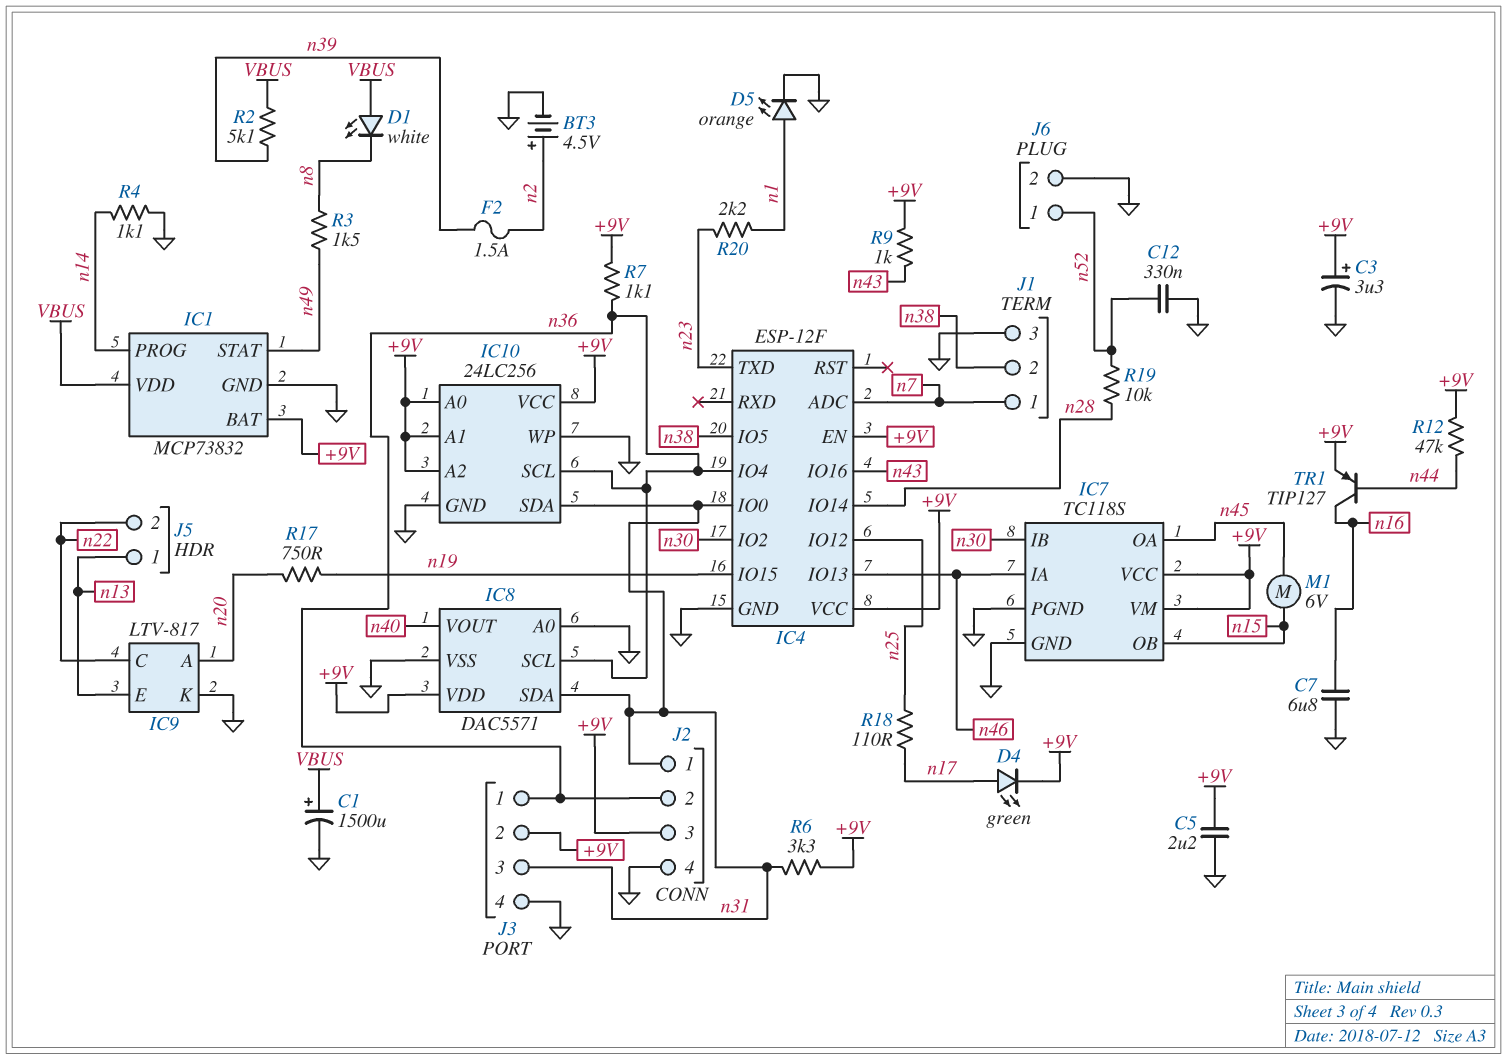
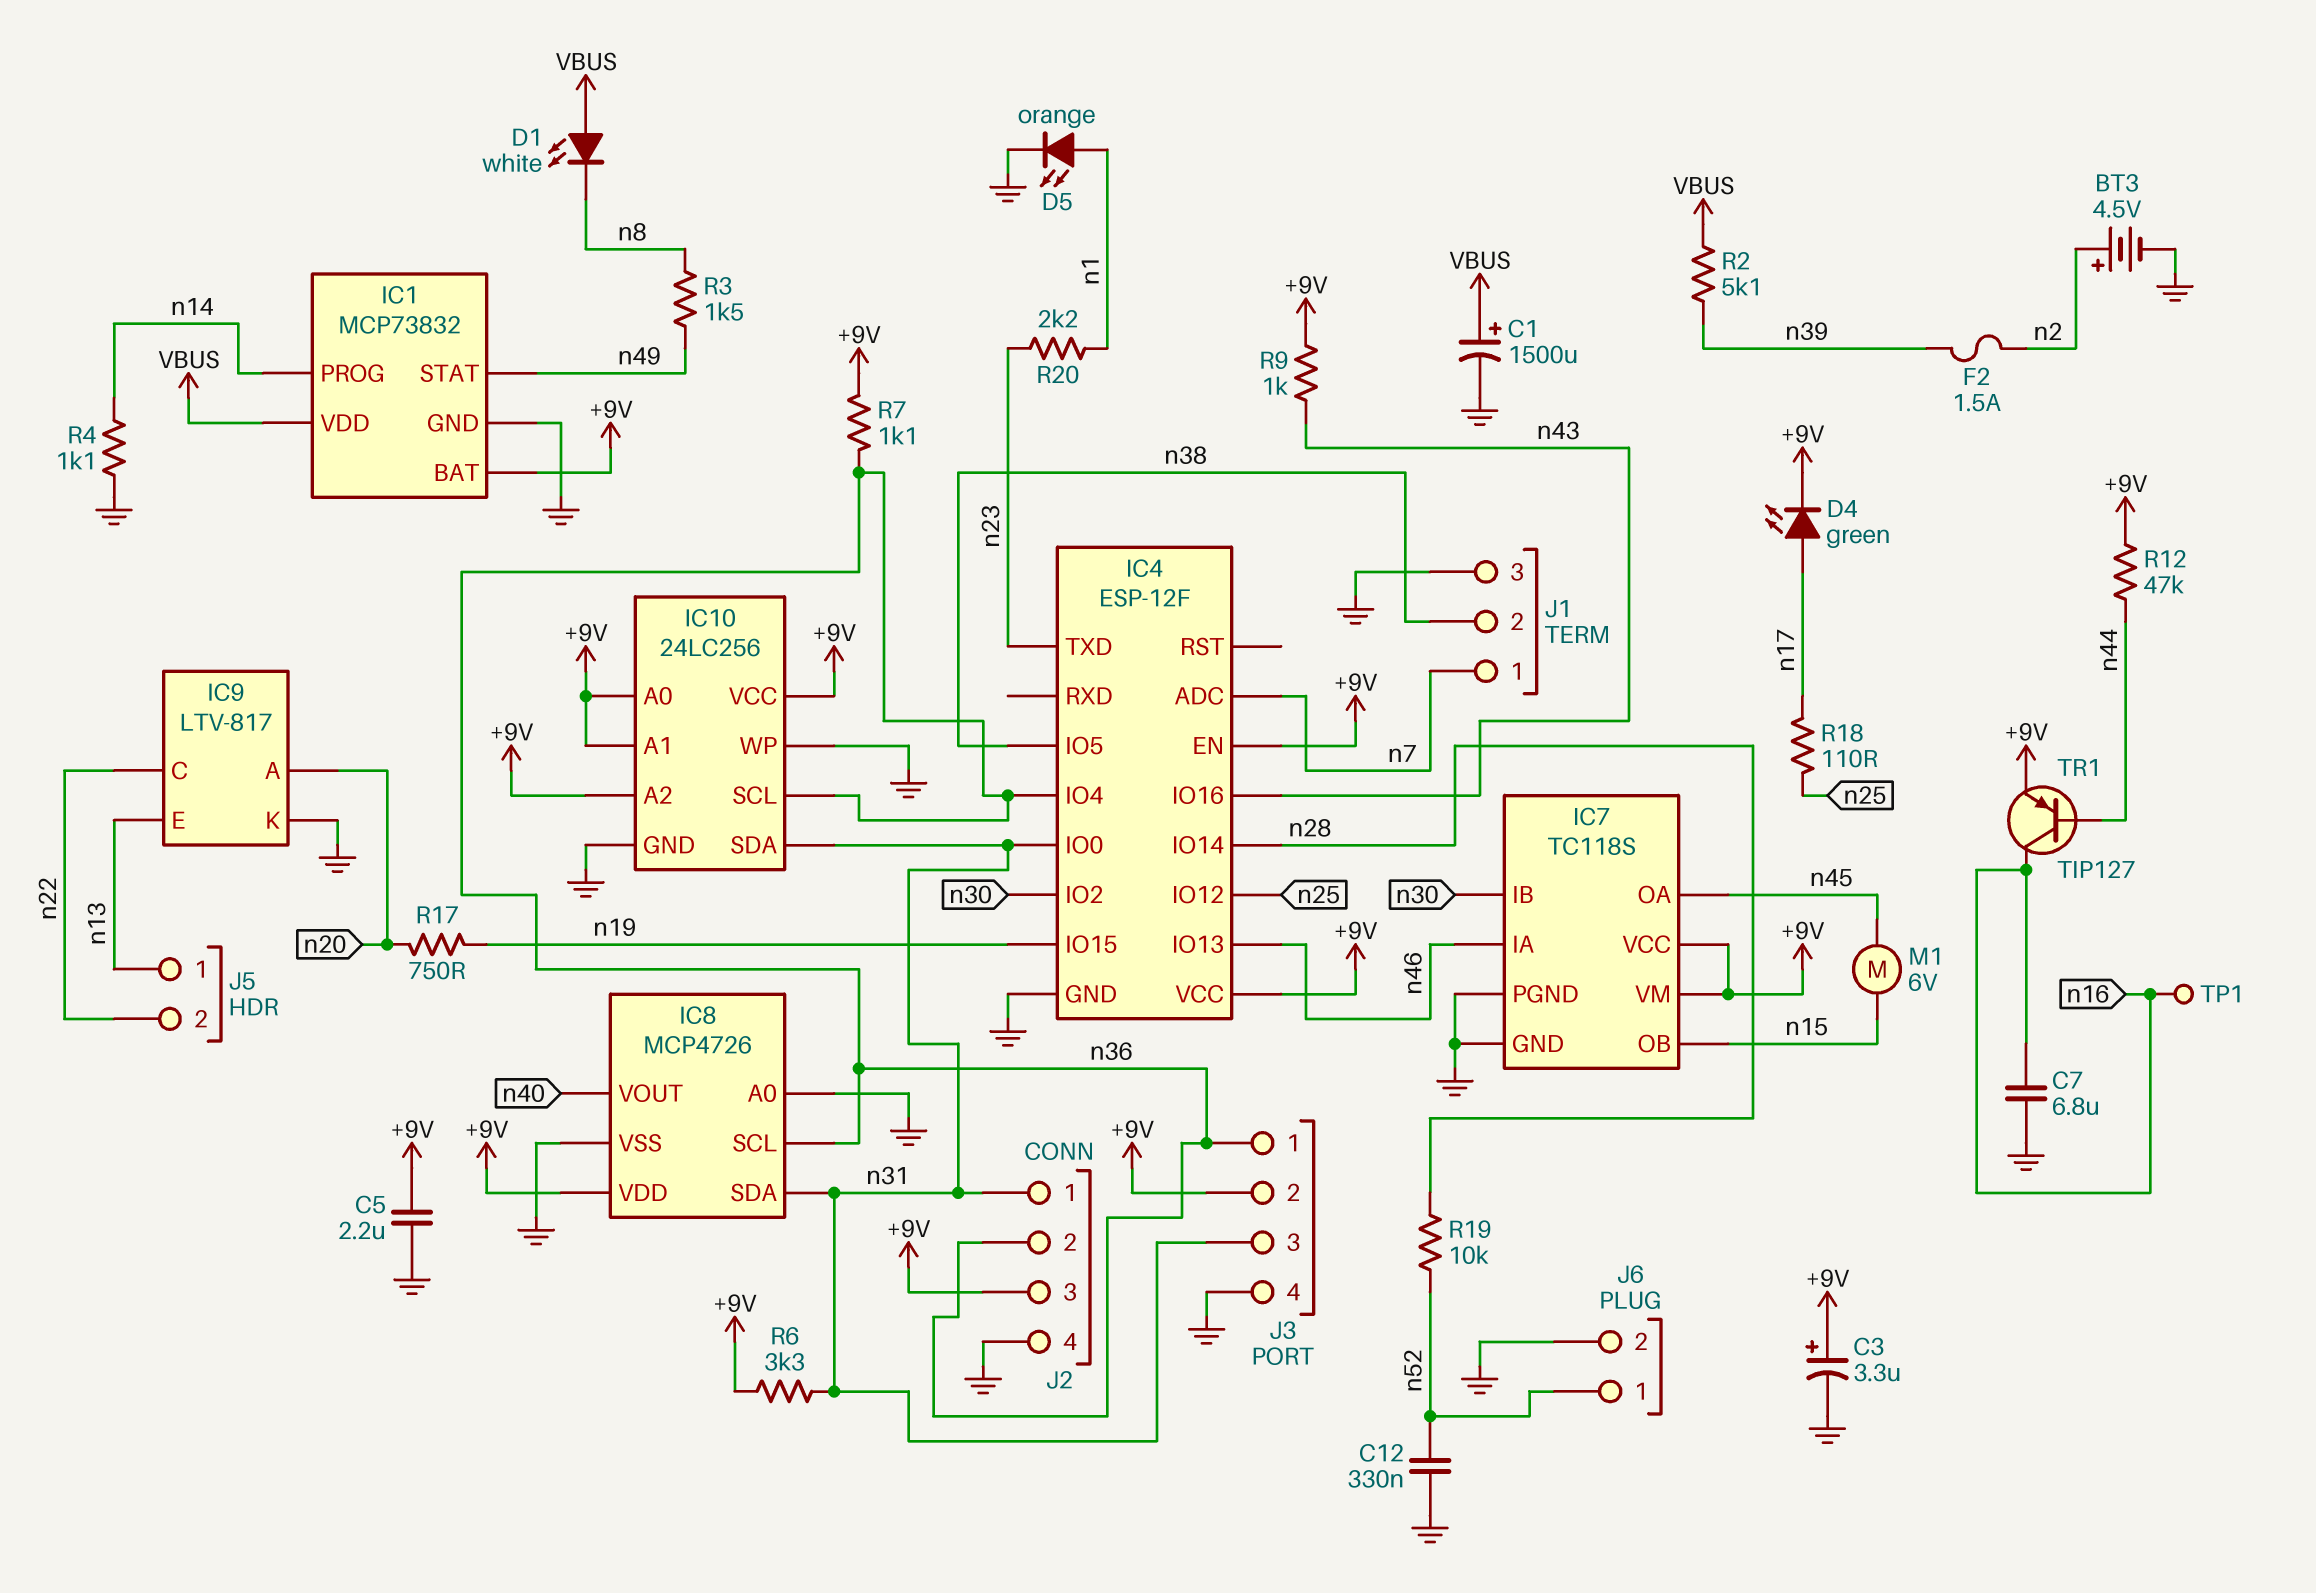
IC8: DAC5571 -> MCP4726
TP1: none -> test point (n16)

